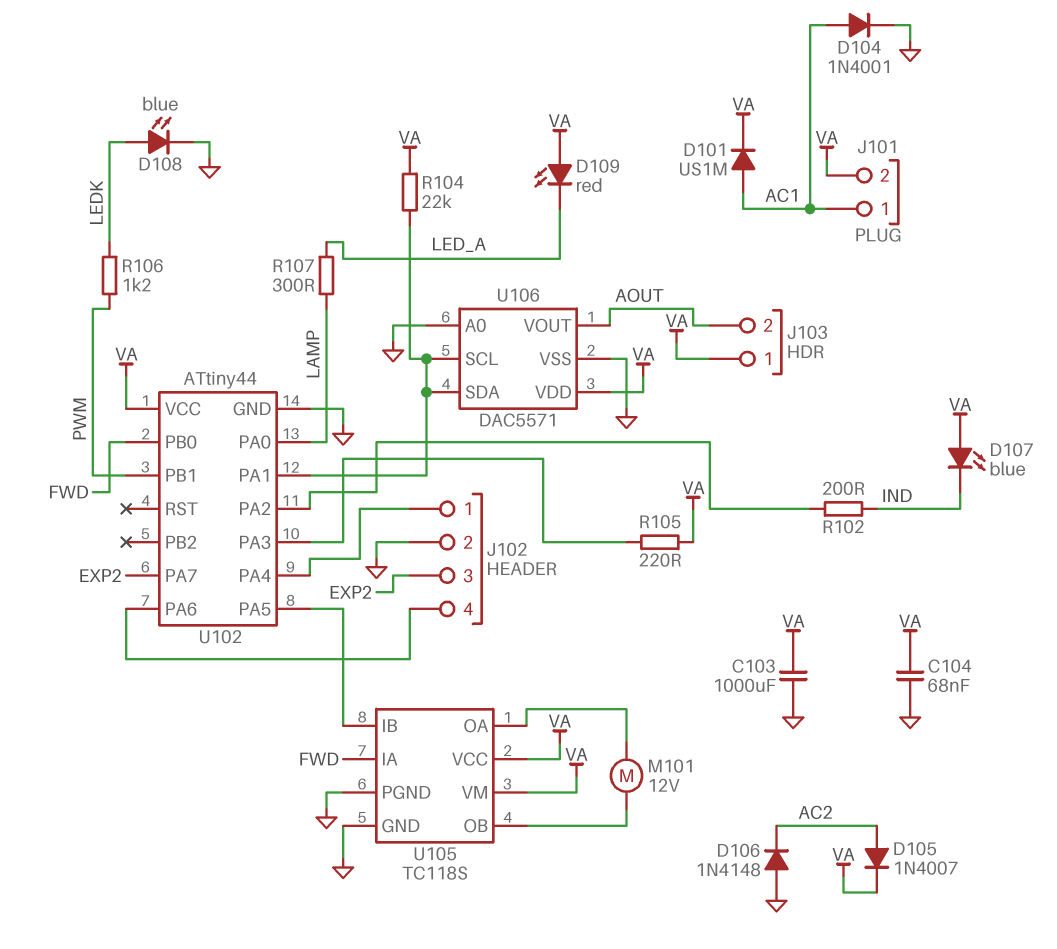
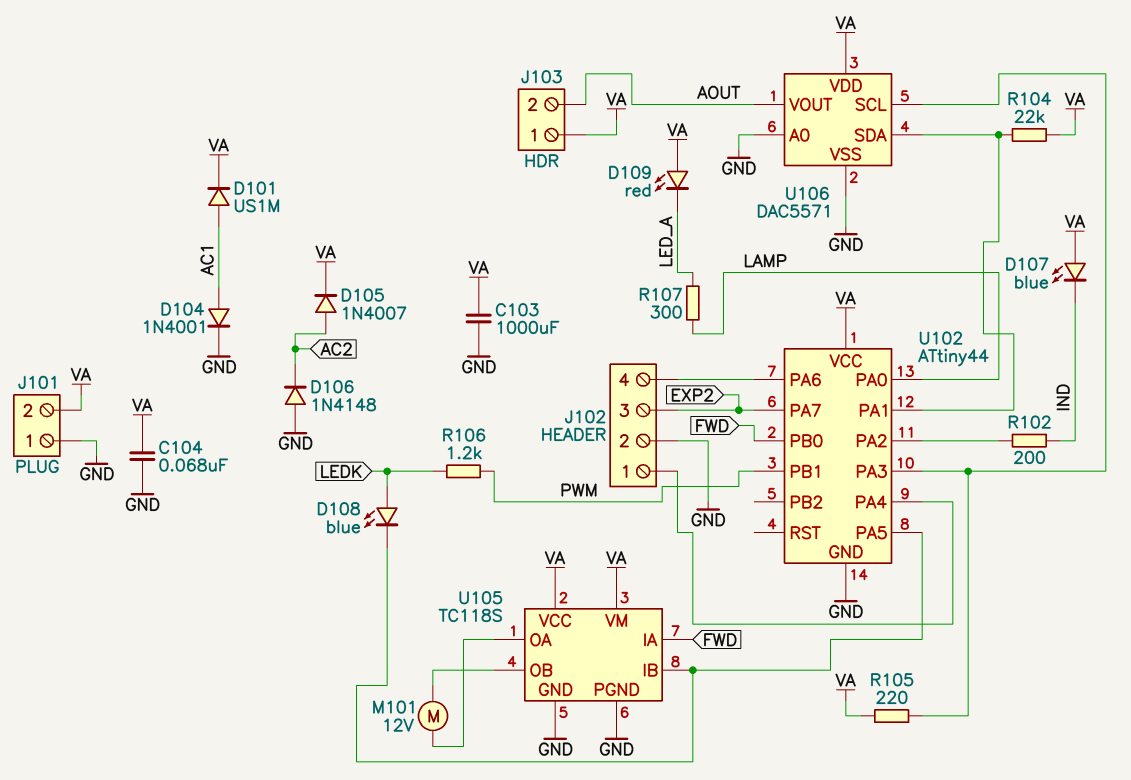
D108: LED blue (A LEDK, K GND) -> LED blue (A LEDK, K U102/PA5)
J101 pin 1: AC1 -> GND
U106 pin SCL: U102/PA1 -> U102/PA3

